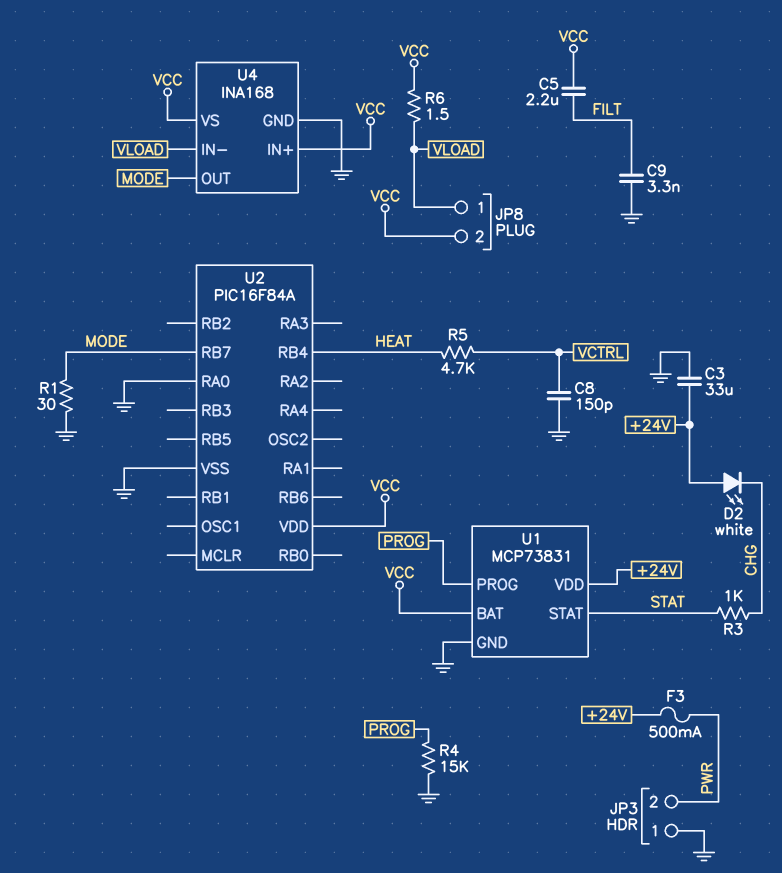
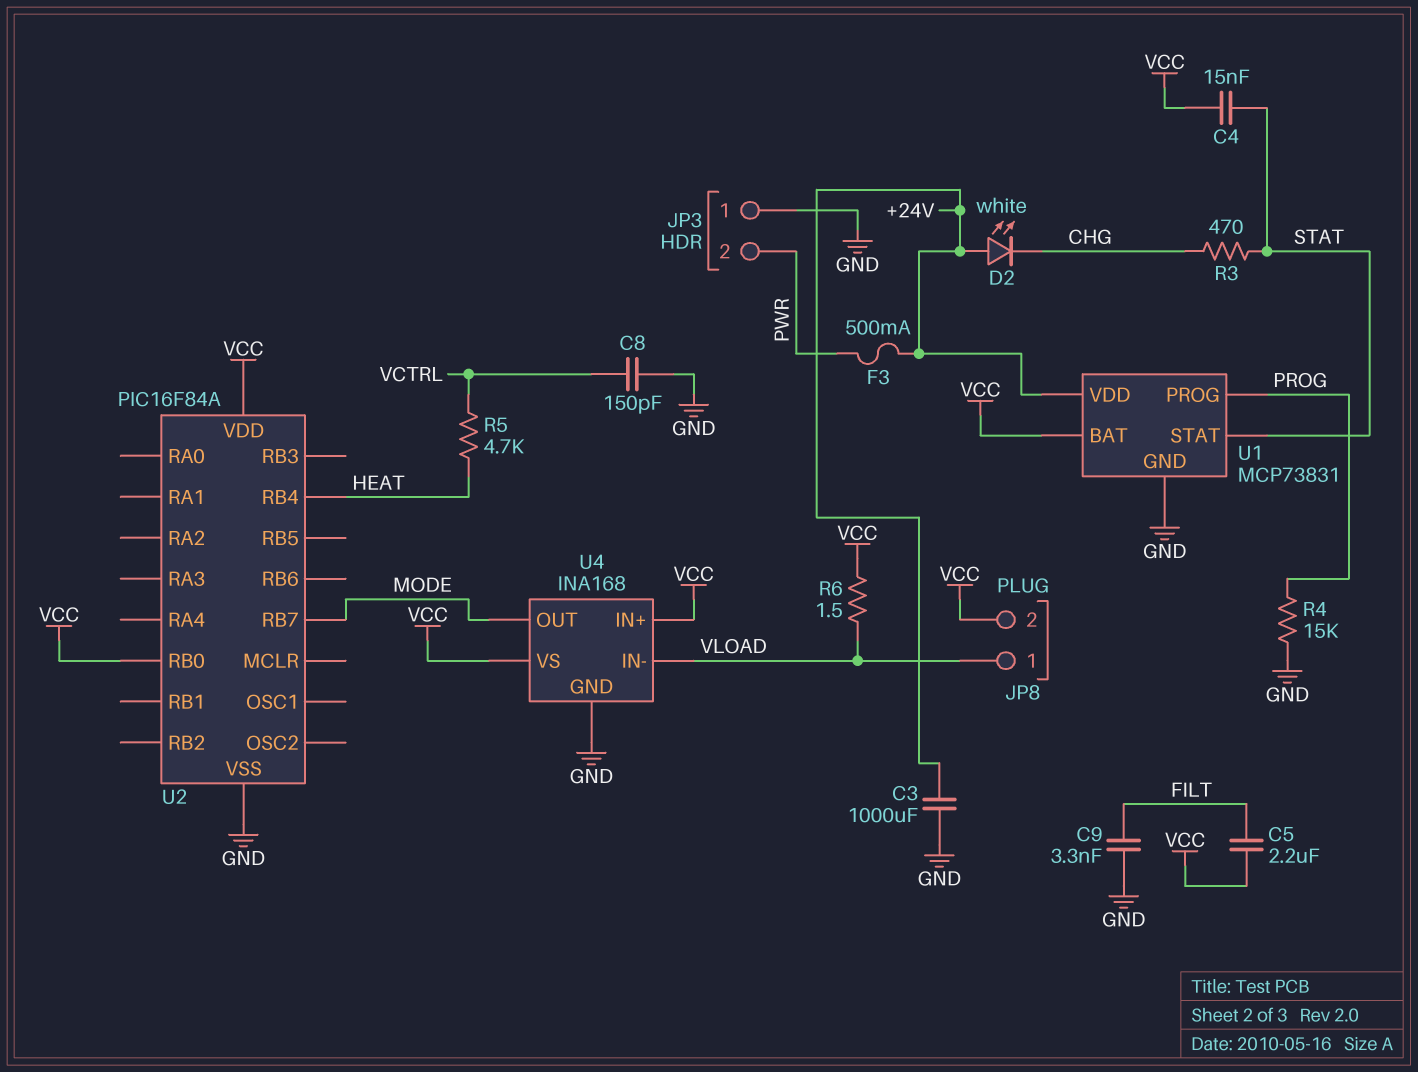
C3: 33uF (+24V, GND) -> 1000uF (+24V, GND)
C4: none -> 15nF (STAT, VCC)
R1: 30 (GND, MODE) -> none
R3: 1k (CHG, STAT) -> 470 (CHG, STAT)
U2 pin RA0: GND -> none
U2 pin RB0: none -> VCC

